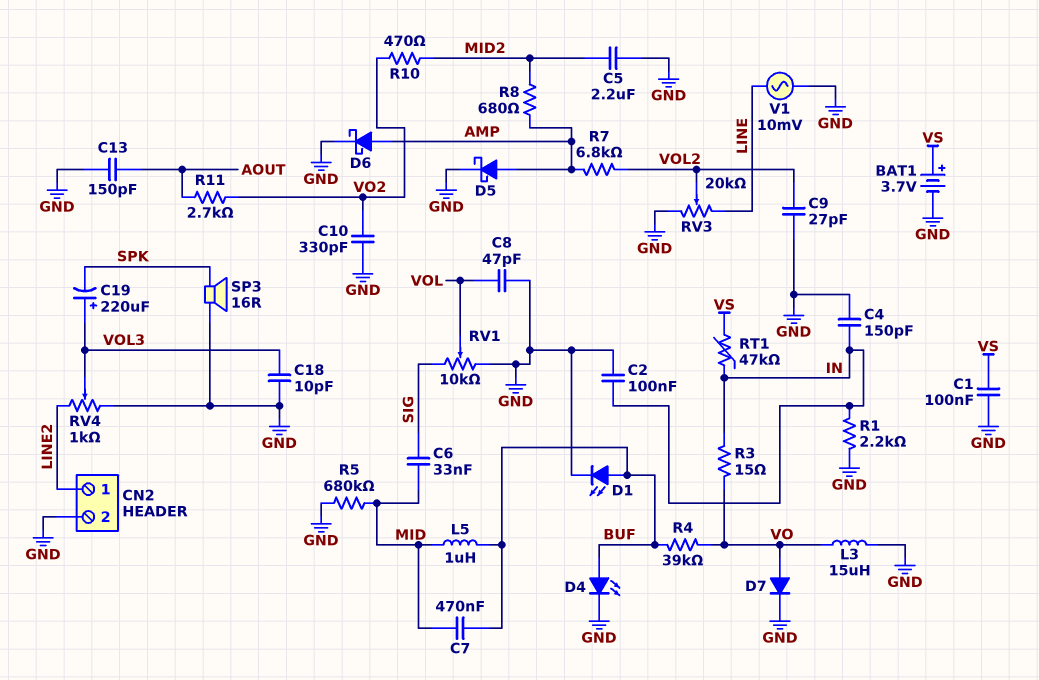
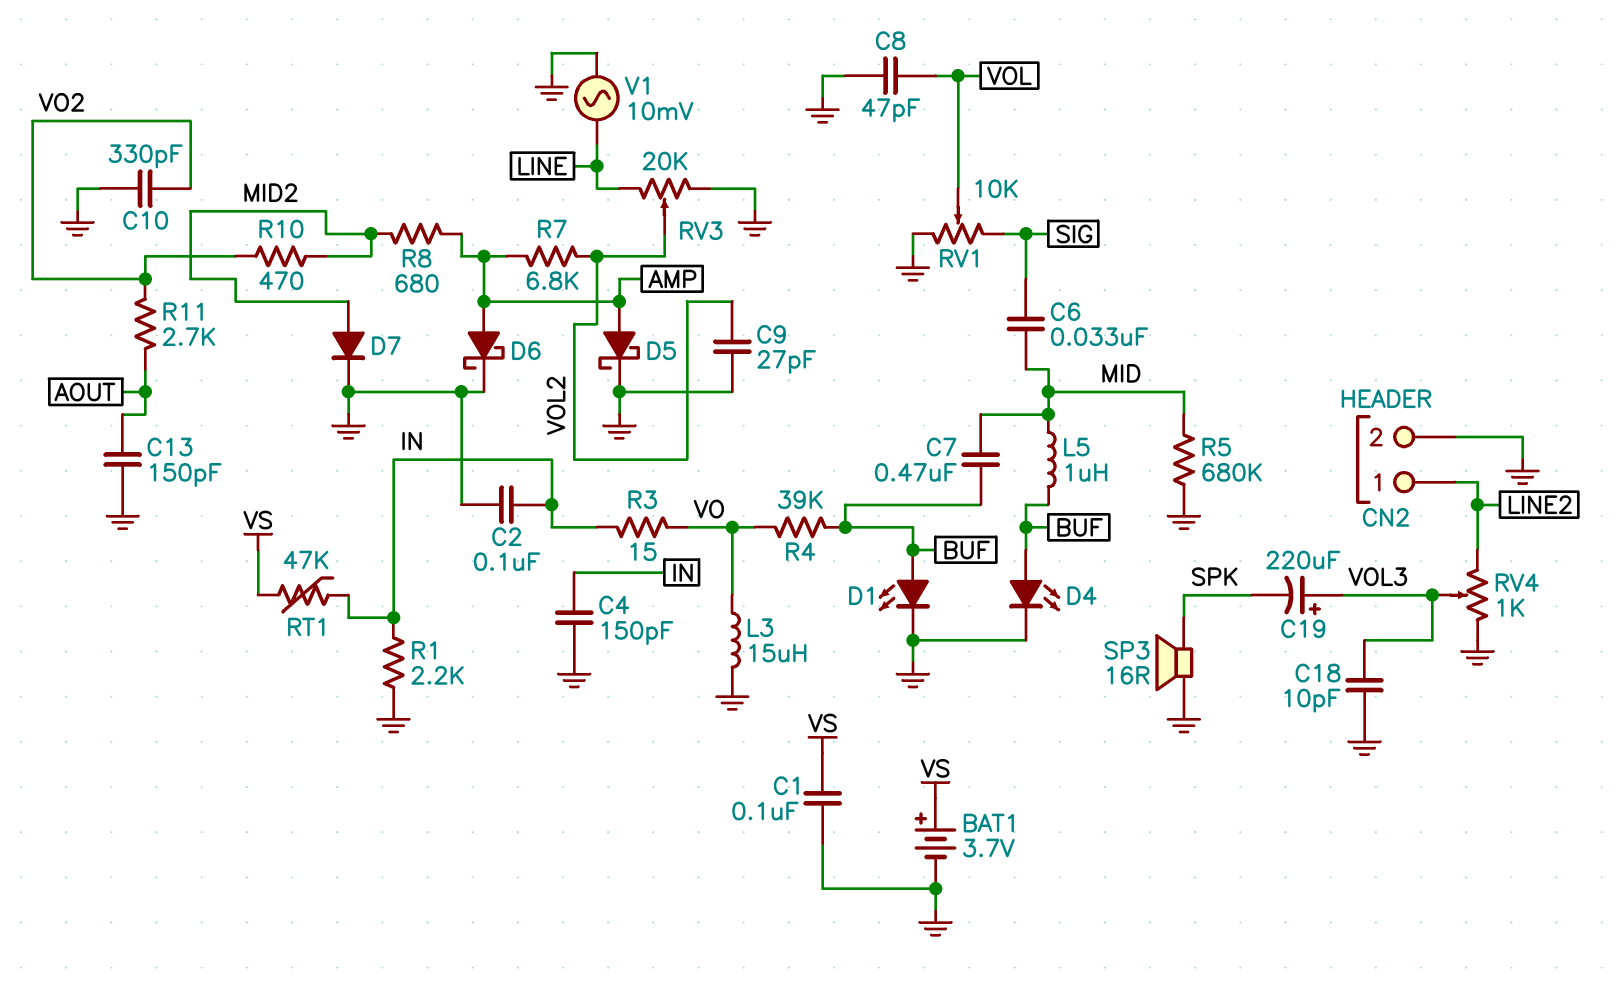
C5: 2.2uF (GND, MID2) -> none
D7: diode (A VO, K GND) -> diode (A MID2, K GND)

